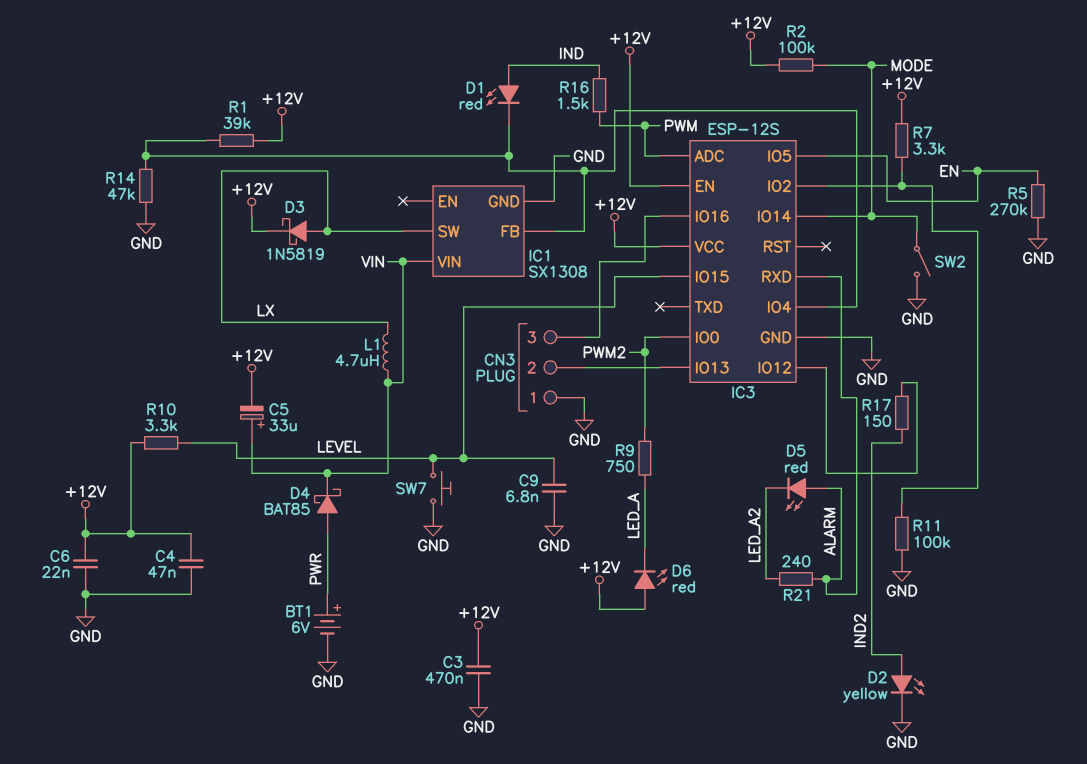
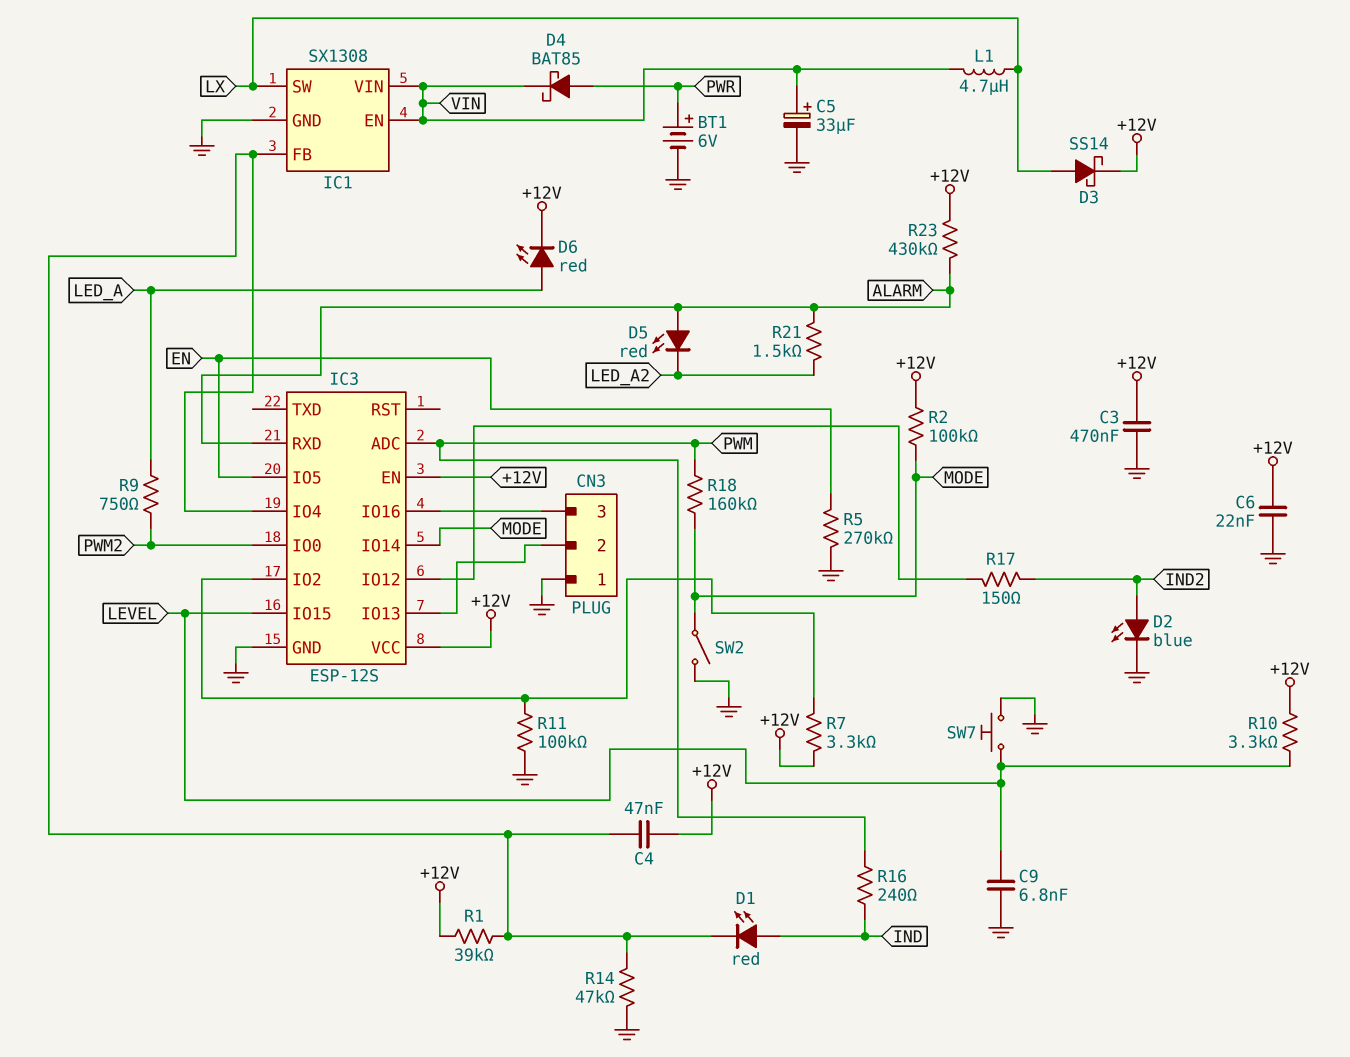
C4: 47nF (+12V, GND) -> 47nF (+12V, IC1/FB)
C5: 33uF (plus VIN, minus +12V) -> 33uF (plus VIN, minus GND)
D2: LED yellow (A IND2, K GND) -> LED blue (A IND2, K GND)
D3: schottky 1N5819 (A LX, K +12V) -> schottky SS14 (A LX, K +12V)
D6: LED red (A +12V, K LED_A) -> LED red (A LED_A, K +12V)
IC1 pin EN: none -> VIN
R16: 1.5k (IND, PWM) -> 240 (IND, PWM)
R18: none -> 160k (MODE, PWM)
R21: 240 (ALARM, LED_A2) -> 1.5k (ALARM, LED_A2)
R23: none -> 430k (+12V, ALARM)

